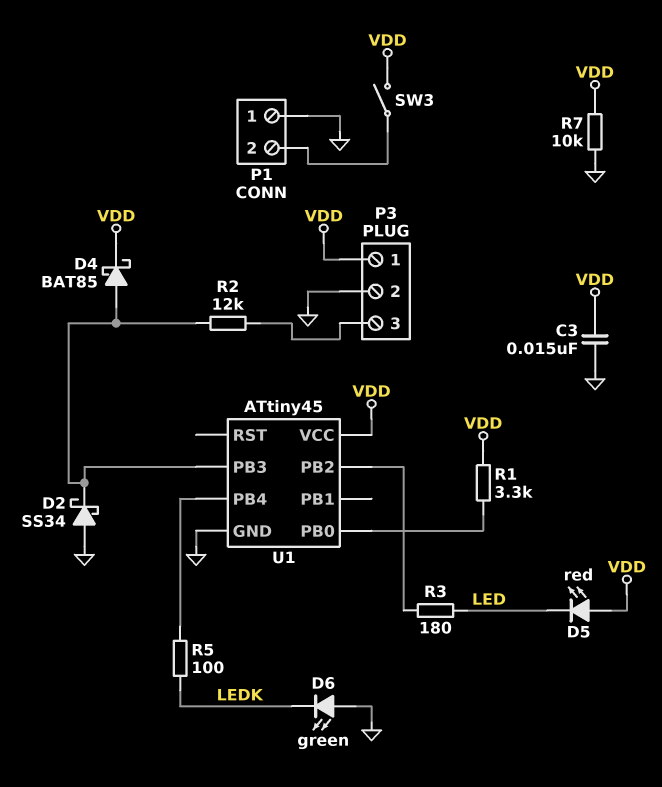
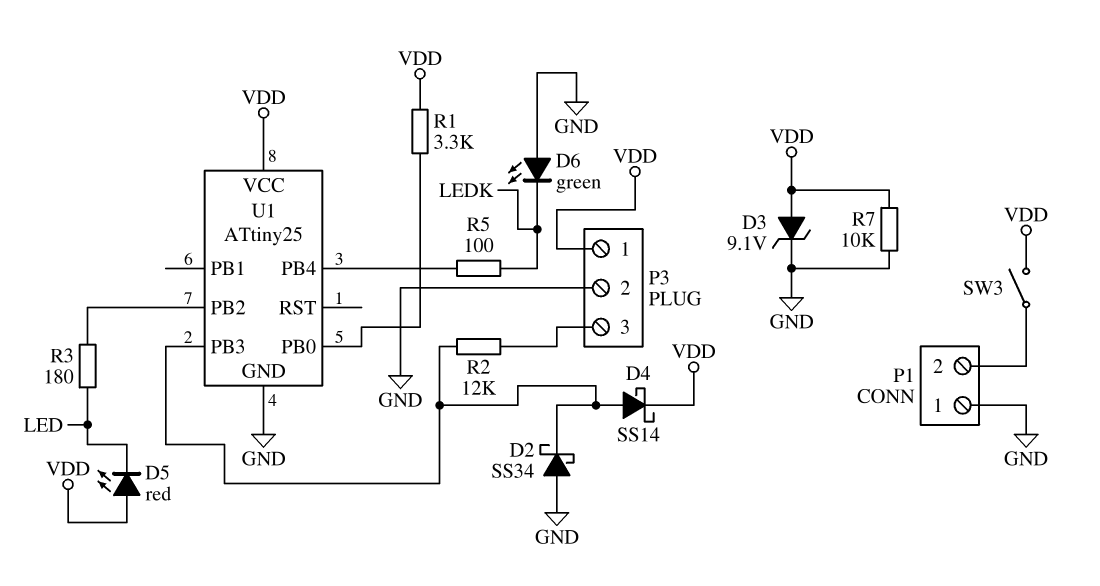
C3: 15nF (GND, VDD) -> none
D3: none -> zener 9.1V (A VDD, K GND)
D4: schottky BAT85 (A U1/PB3, K VDD) -> schottky SS14 (A U1/PB3, K VDD)
U1: ATtiny45 -> ATtiny25

